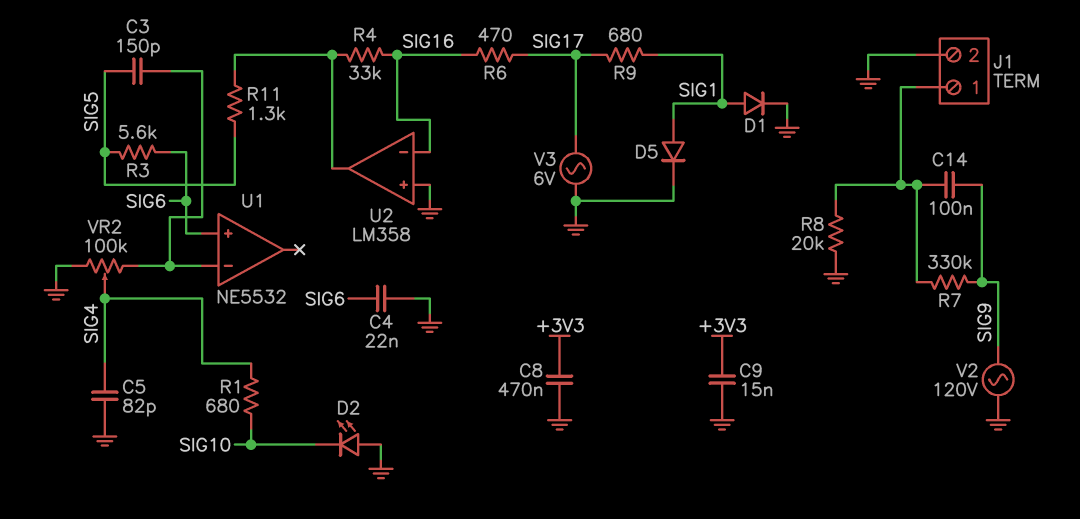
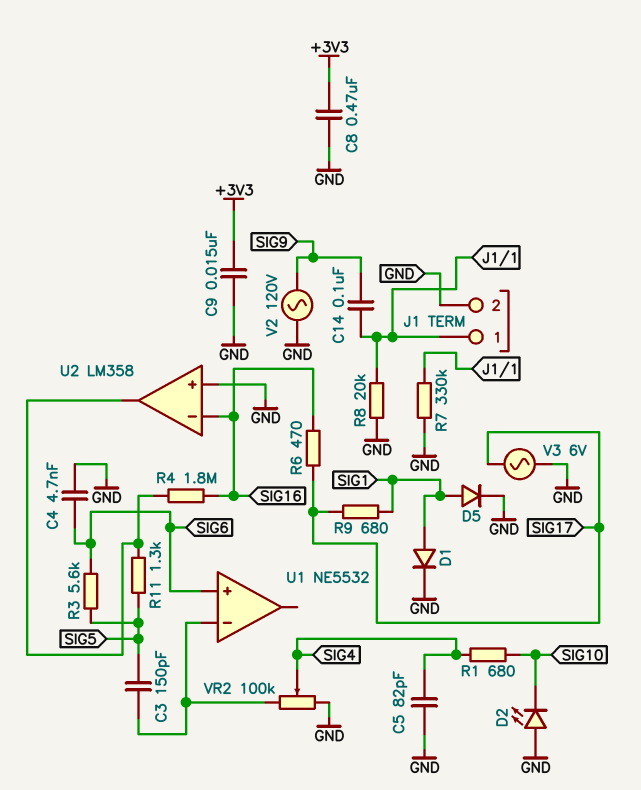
C4: 22nF (GND, SIG6) -> 4.7nF (GND, SIG6)
R4: 33k (SIG16, U2/out) -> 1.8M (SIG16, U2/out)
R7: 330k (J1/1, SIG9) -> 330k (GND, J1/1)

